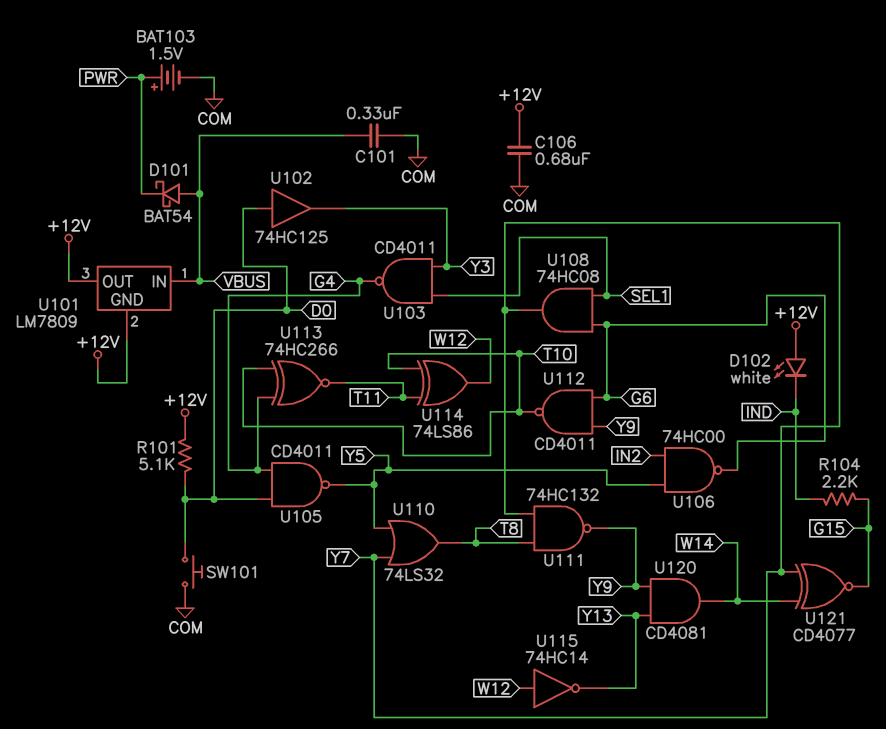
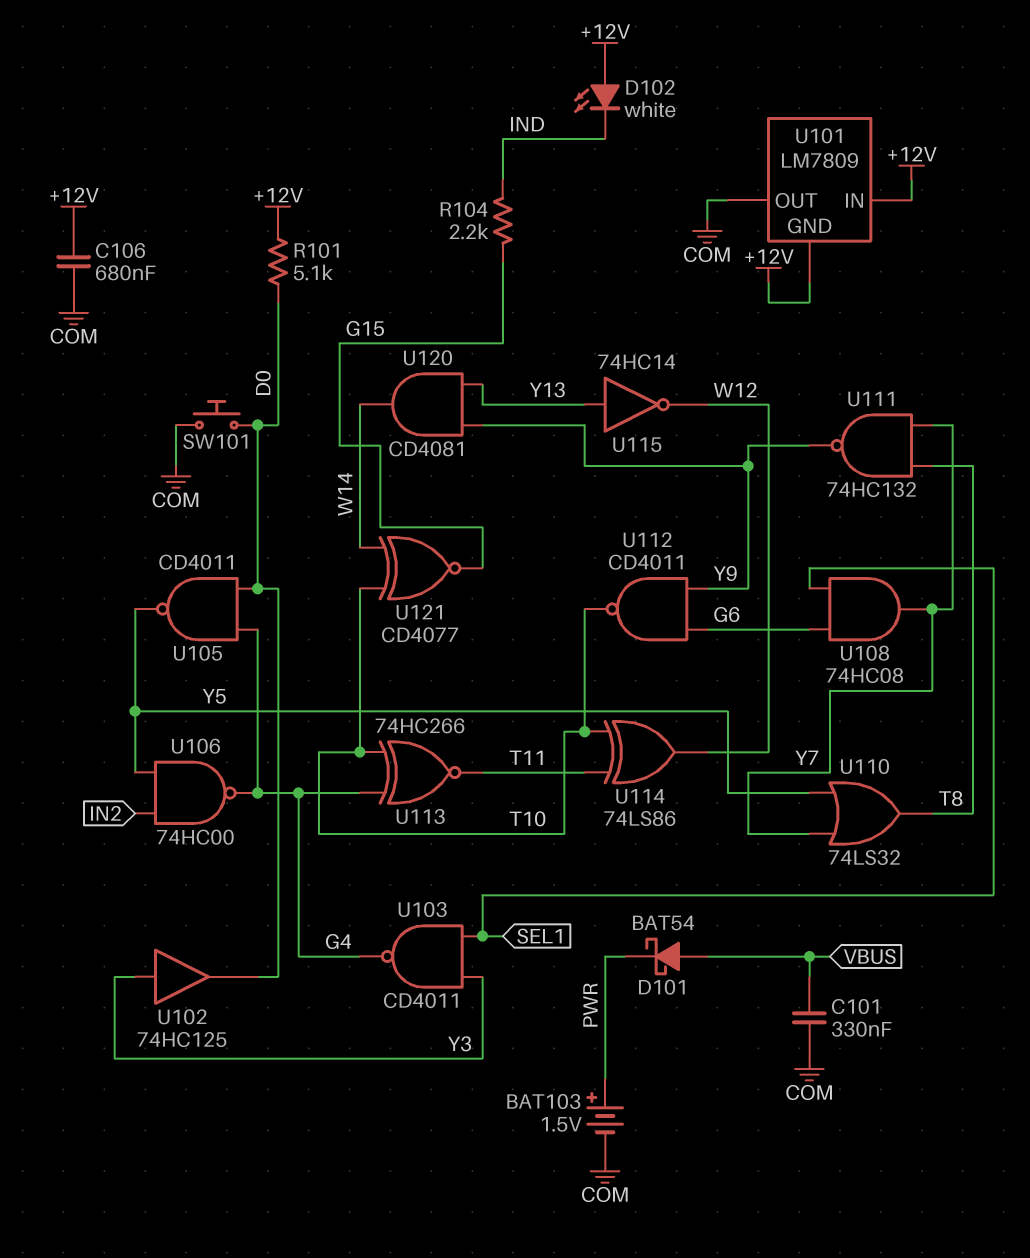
U101 pin IN: VBUS -> +12V
U101 pin OUT: +12V -> COM
U102: buffer 74HC125 (in D0, out Y3) -> buffer 74HC125 (in Y3, out D0)
U106: NAND 74HC00 (in IN2, in Y5, out G6) -> NAND 74HC00 (in IN2, in Y5, out G4)
U115: NOT 74HC14 (in W12, out Y13) -> NOT 74HC14 (in Y13, out W12)
U121: XNOR CD4077 (in W14, in Y7, out G15) -> XNOR CD4077 (in T10, in W14, out G15)

